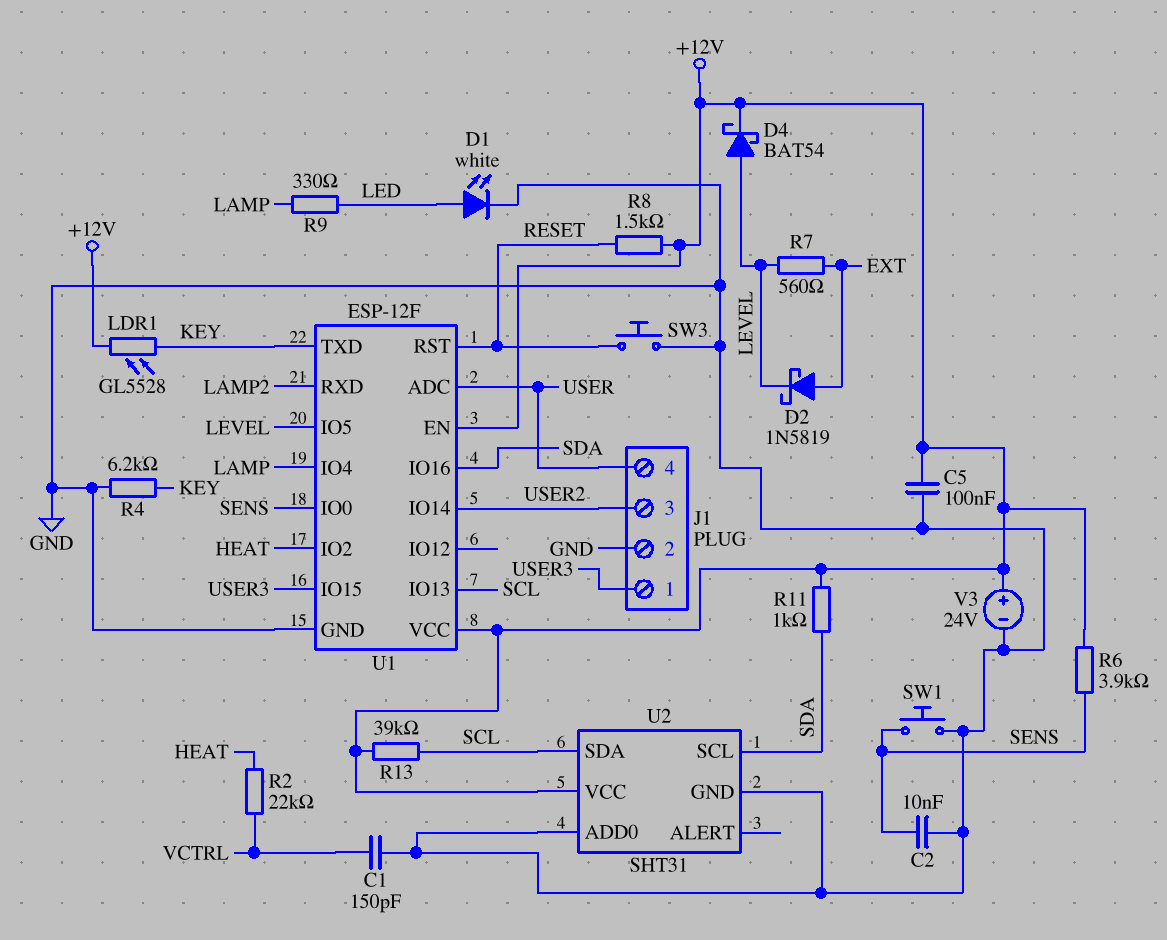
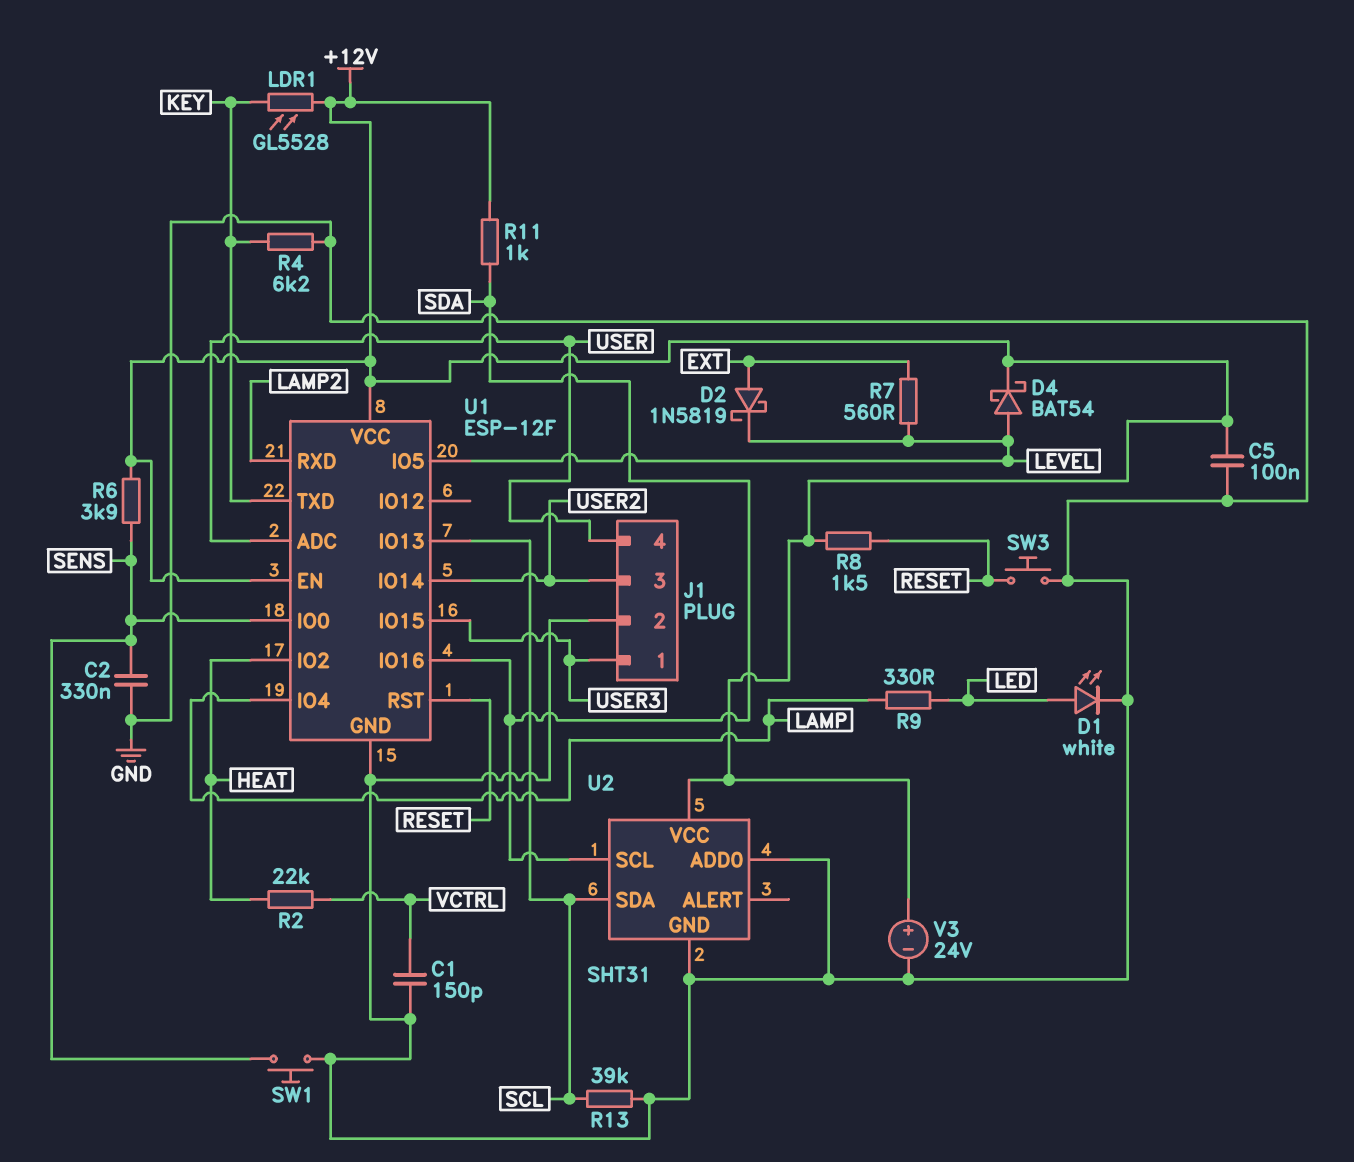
C2: 10nF (GND, SENS) -> 330nF (GND, SENS)
R13: 39k (+12V, SCL) -> 39k (GND, SCL)

